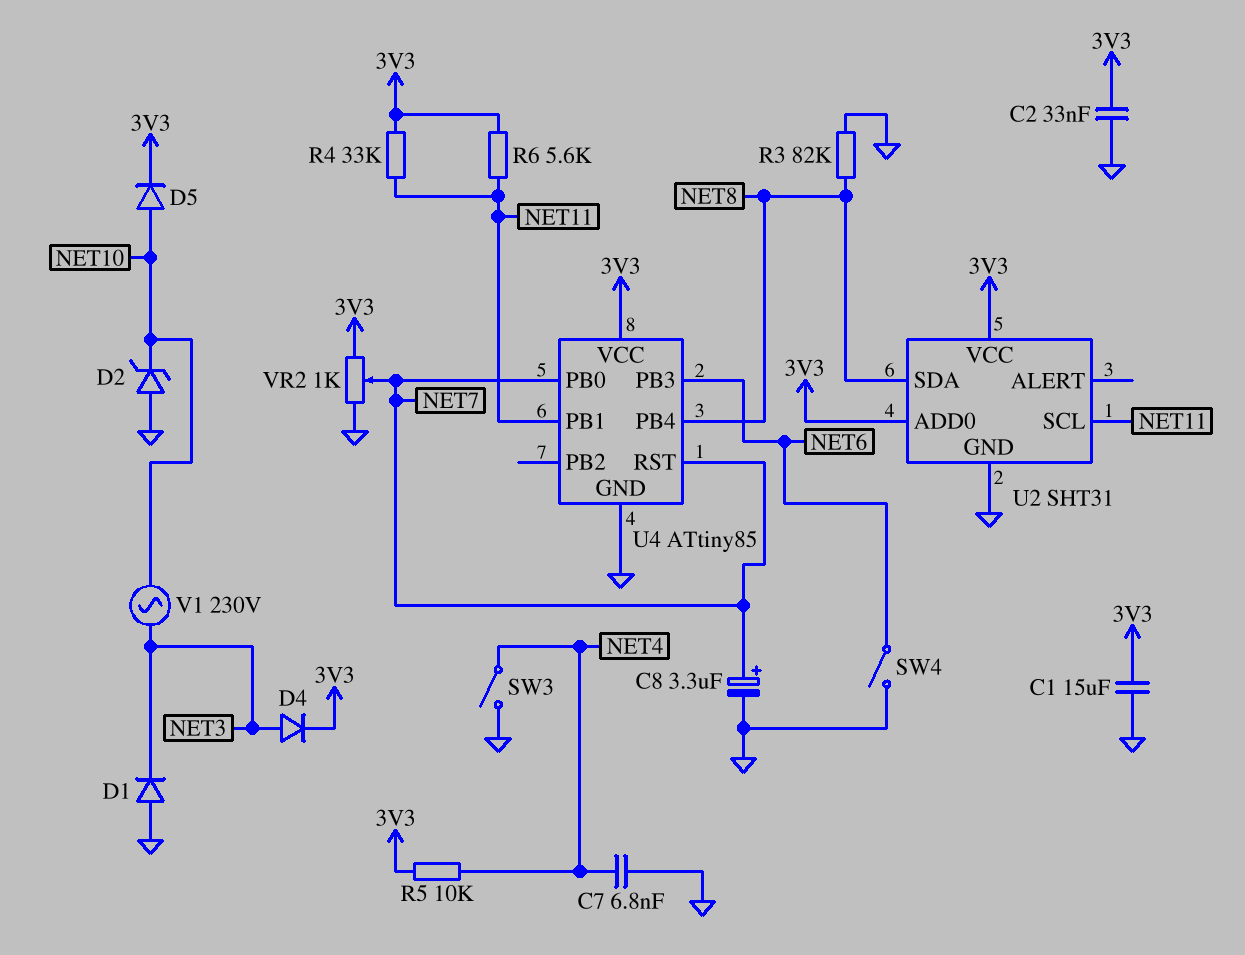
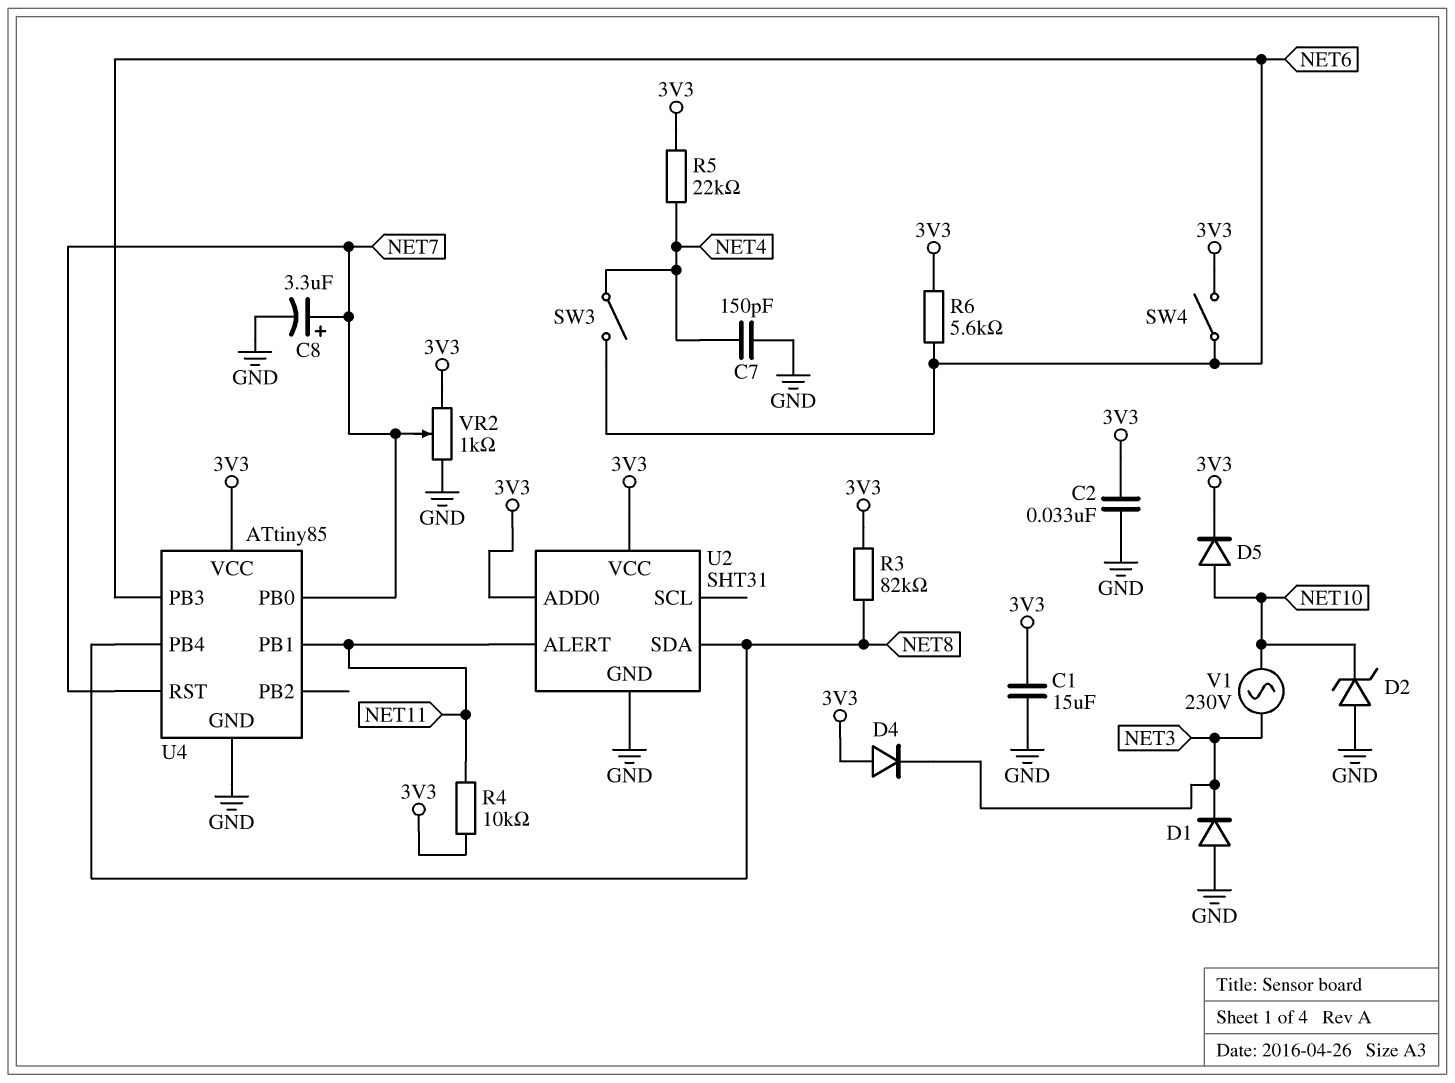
C7: 6.8nF (GND, NET4) -> 150pF (GND, NET4)
D4: diode (A NET3, K 3V3) -> diode (A 3V3, K NET3)
R3: 82k (GND, NET8) -> 82k (3V3, NET8)
R4: 33k (3V3, NET11) -> 10k (3V3, NET11)
R5: 10k (3V3, NET4) -> 22k (3V3, NET4)
R6: 5.6k (3V3, NET11) -> 5.6k (3V3, NET6)
SW3: switch (GND, NET4) -> switch (NET4, NET6)
SW4: switch (GND, NET6) -> switch (3V3, NET6)
U2 pin ALERT: none -> NET11
U2 pin SCL: NET11 -> none

